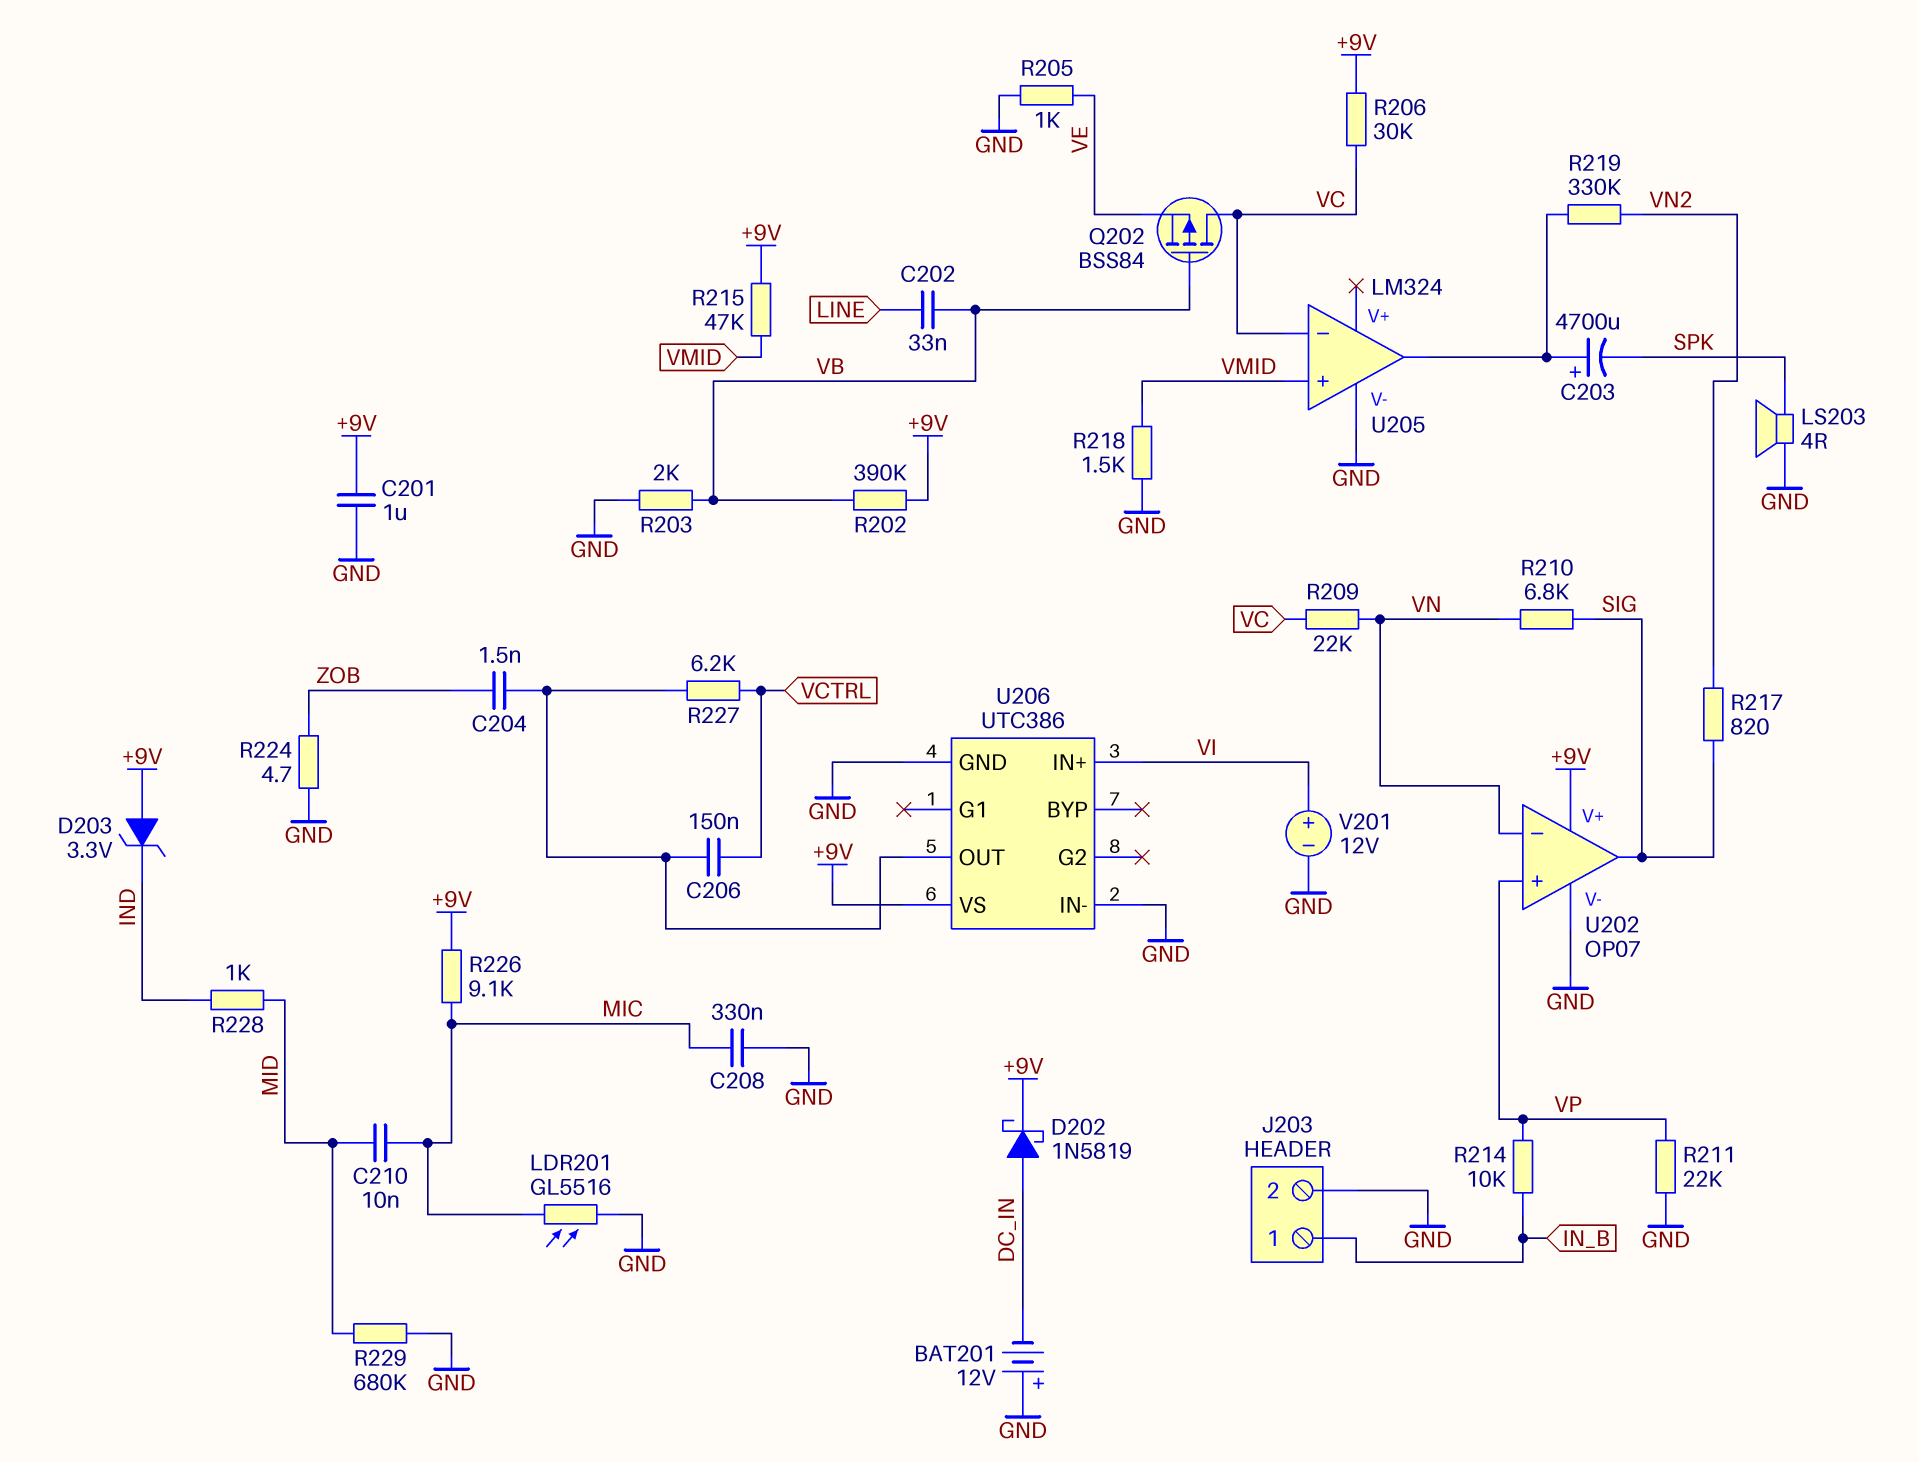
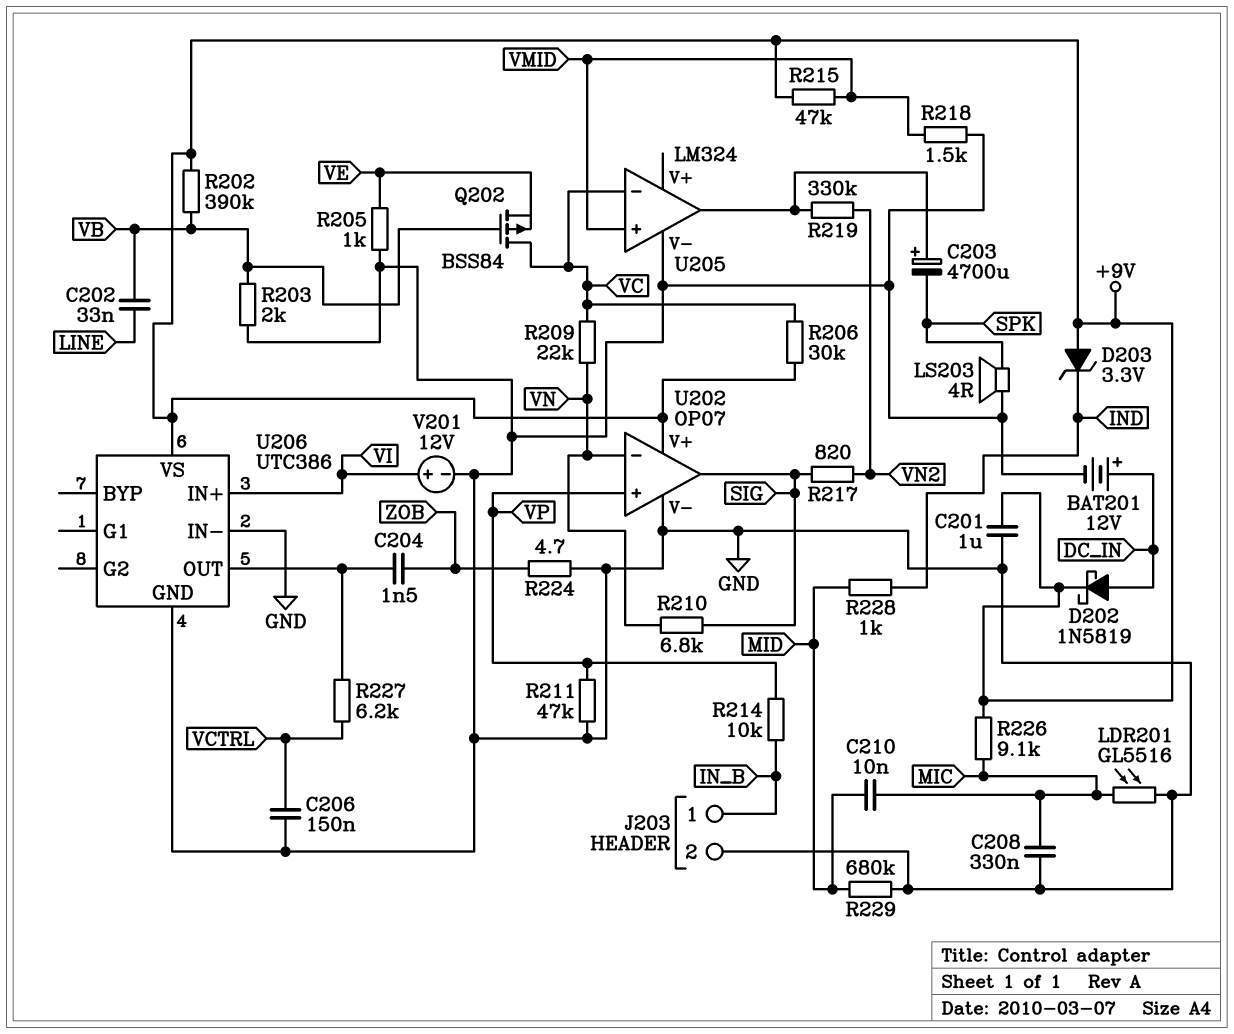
BAT201: 12V (plus GND, minus DC_IN) -> 12V (plus DC_IN, minus GND)
C206: 150nF (U206/OUT, VCTRL) -> 150nF (GND, VCTRL)
R211: 22k (GND, VP) -> 47k (GND, VP)

